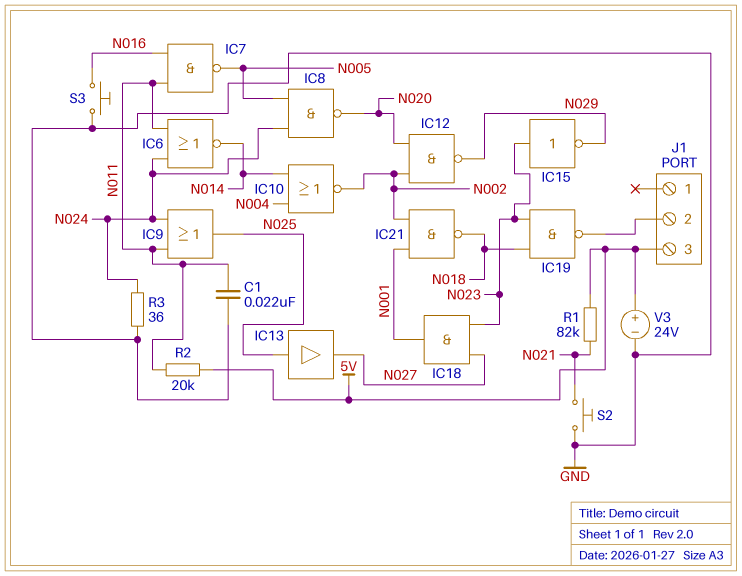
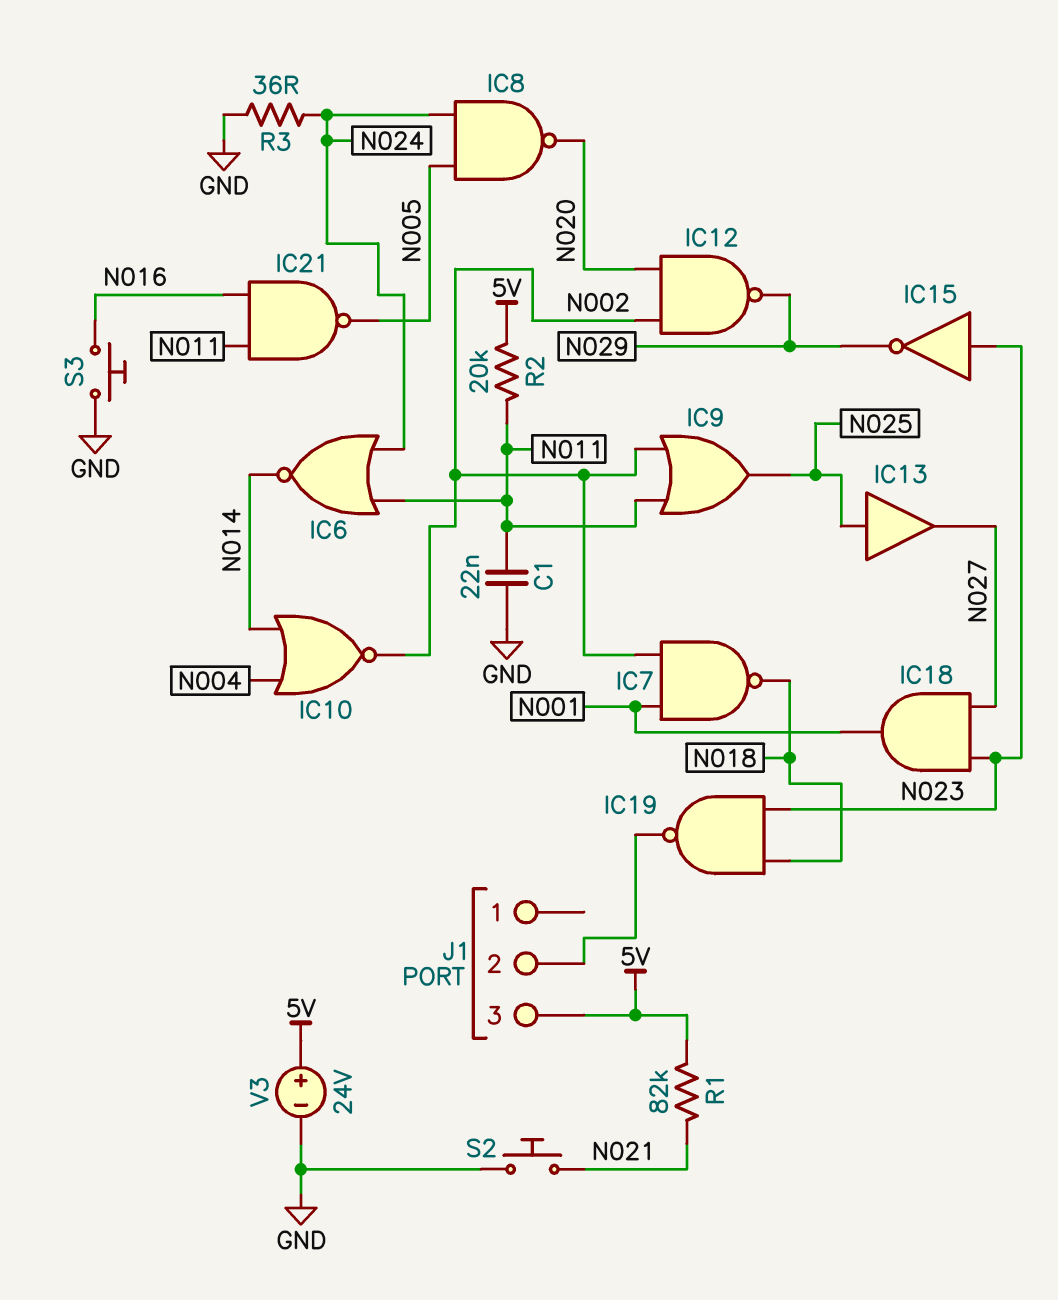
IC7: NAND (in N011, in N016, out N005) -> NAND (in N001, in N002, out N018)
IC9: OR (in N011, in N024, out N025) -> OR (in N002, in N011, out N025)
IC21: NAND (in N001, in N002, out N018) -> NAND (in N011, in N016, out N005)

